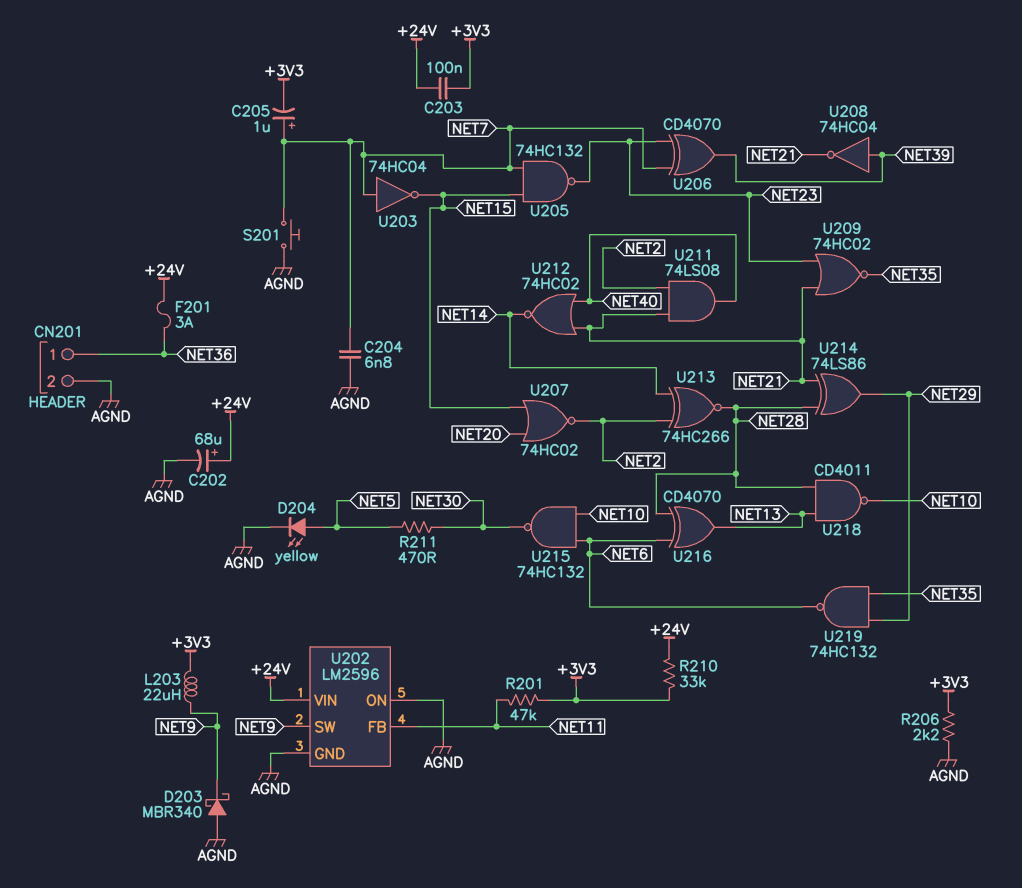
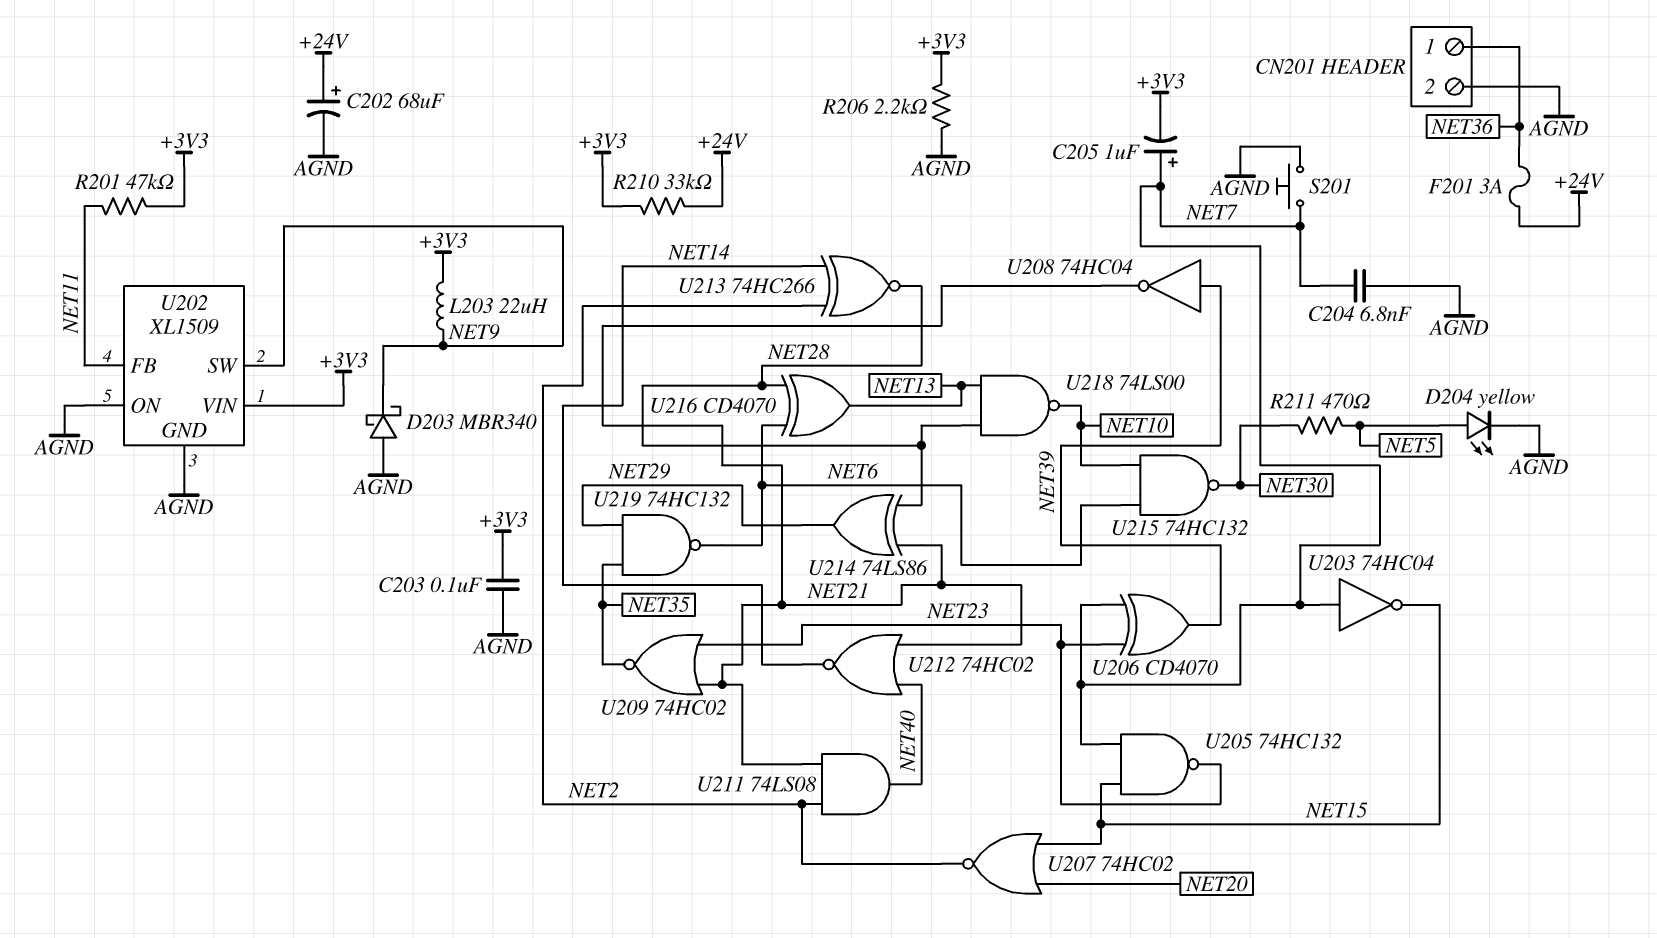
C203: 100nF (+3V3, +24V) -> 100nF (+3V3, AGND)
U202: LM2596 -> XL1509
U202 pin VIN: +24V -> +3V3
U218: NAND CD4011 (in NET13, in NET28, out NET10) -> NAND 74LS00 (in NET13, in NET28, out NET10)

